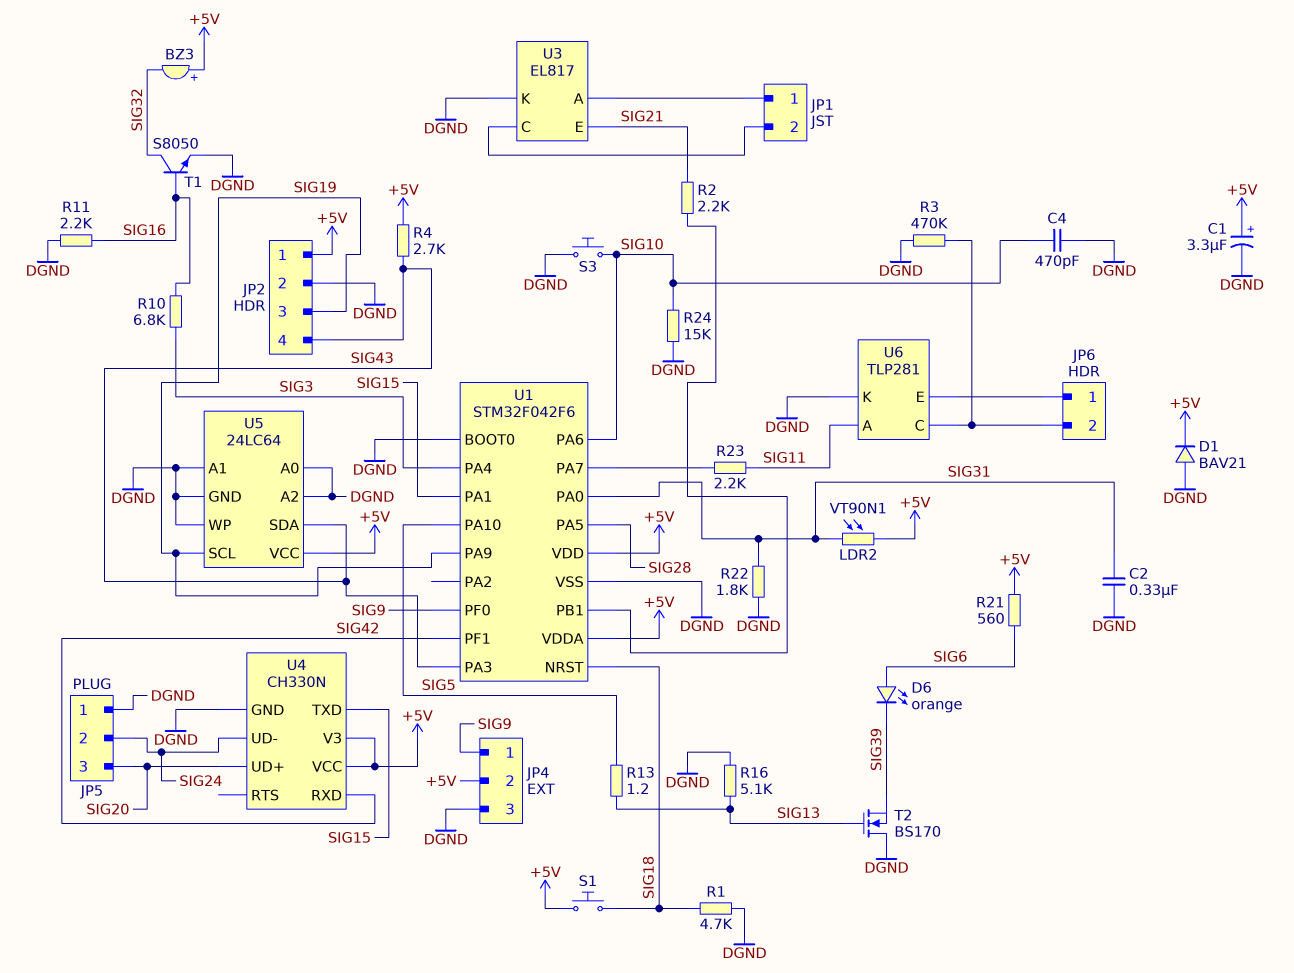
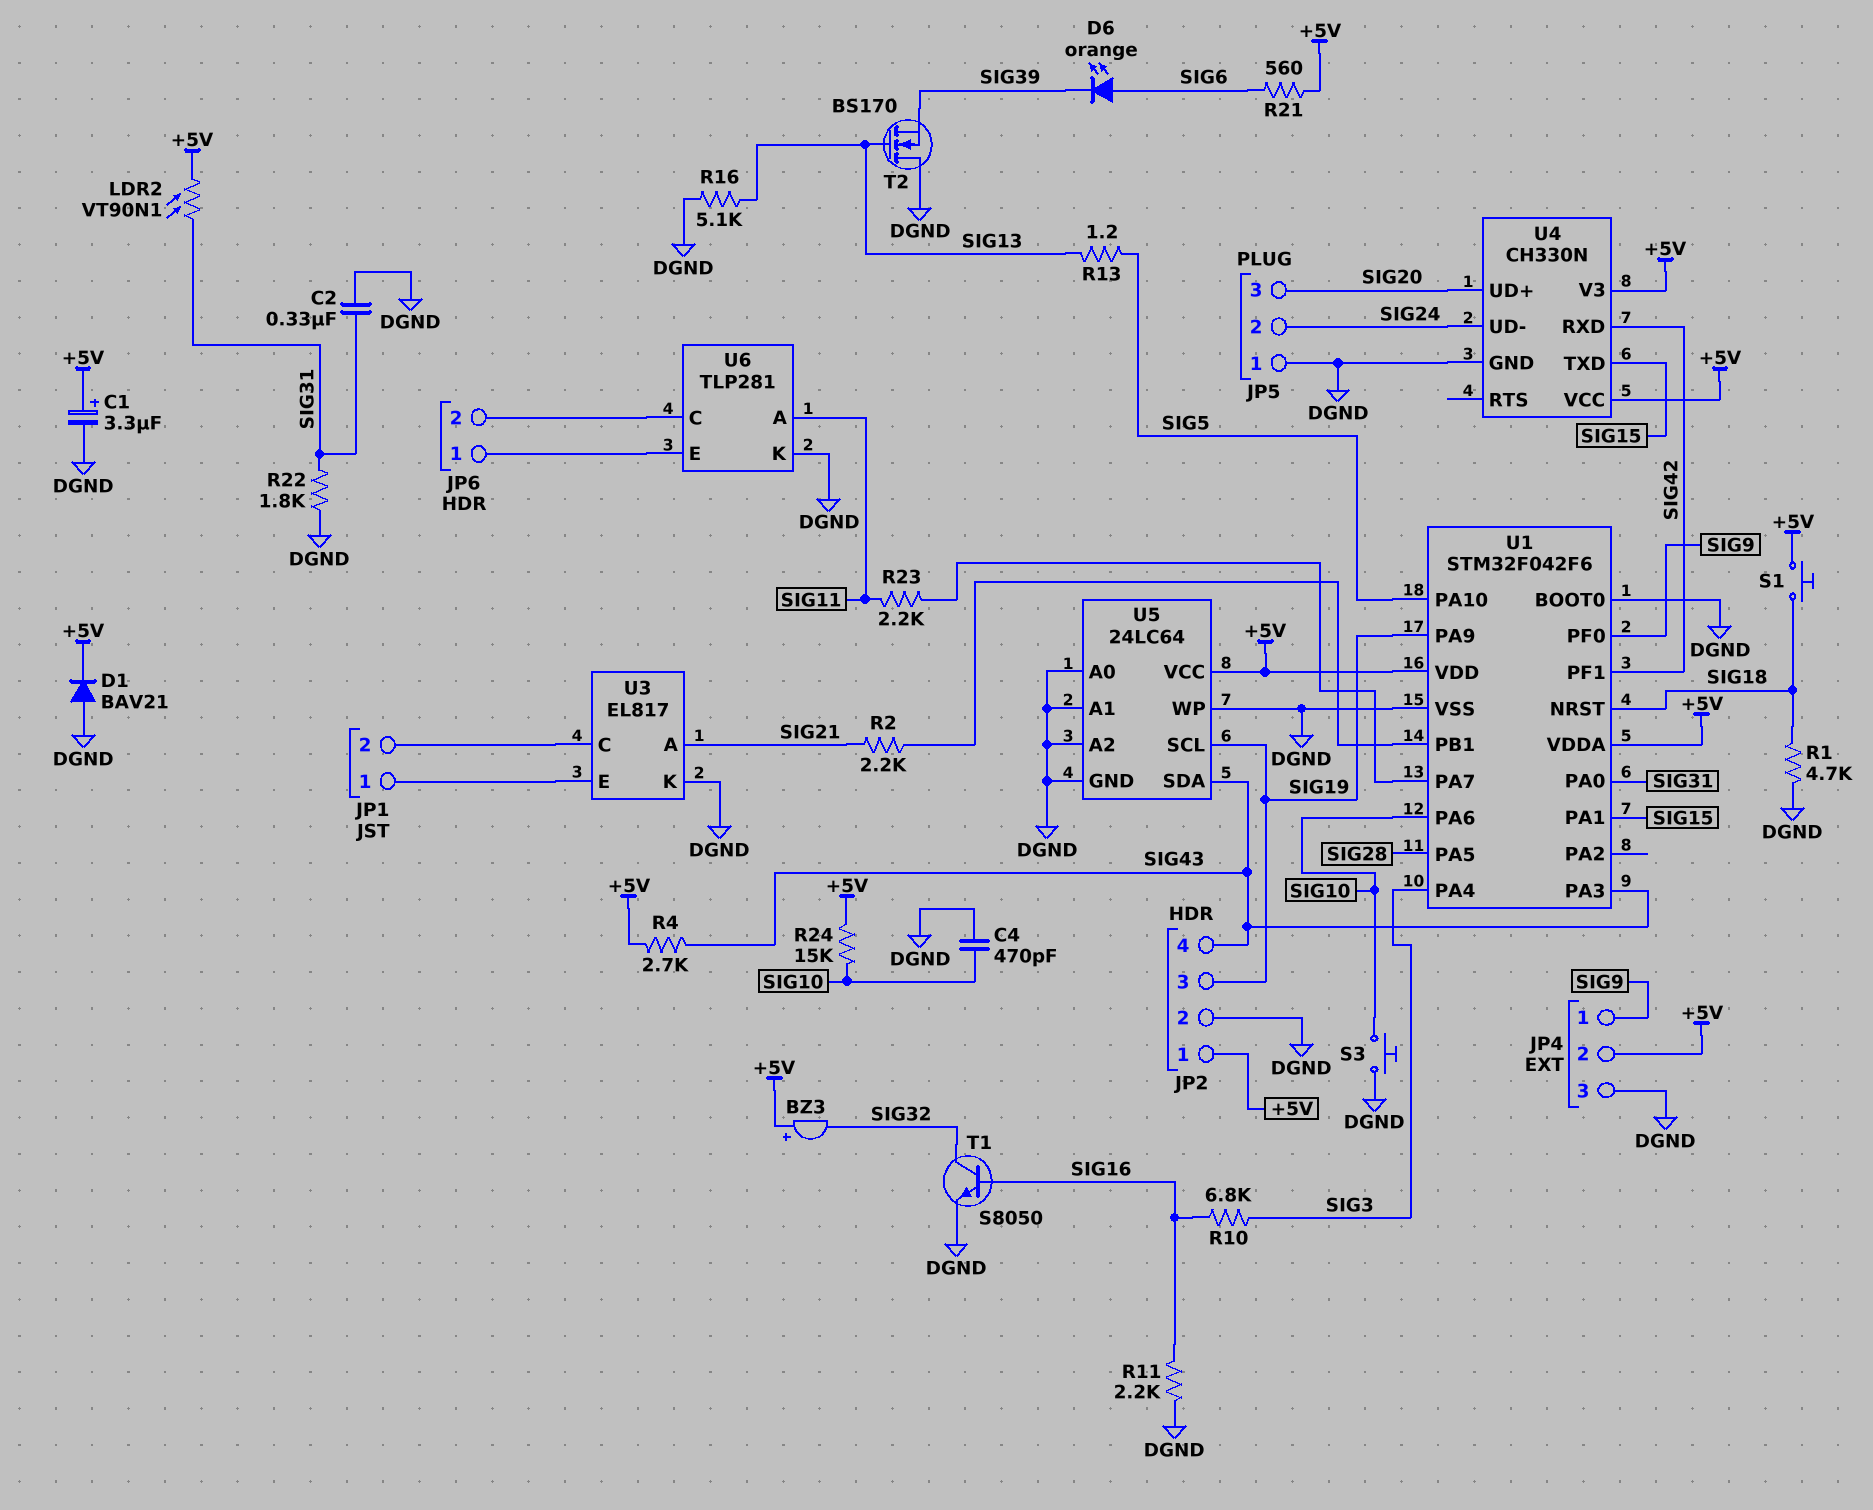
R3: 470k (DGND, JP6/2) -> none
R24: 15k (DGND, SIG10) -> 15k (+5V, SIG10)
U3 pin A: JP1/1 -> SIG21
U3 pin E: SIG21 -> JP1/1

